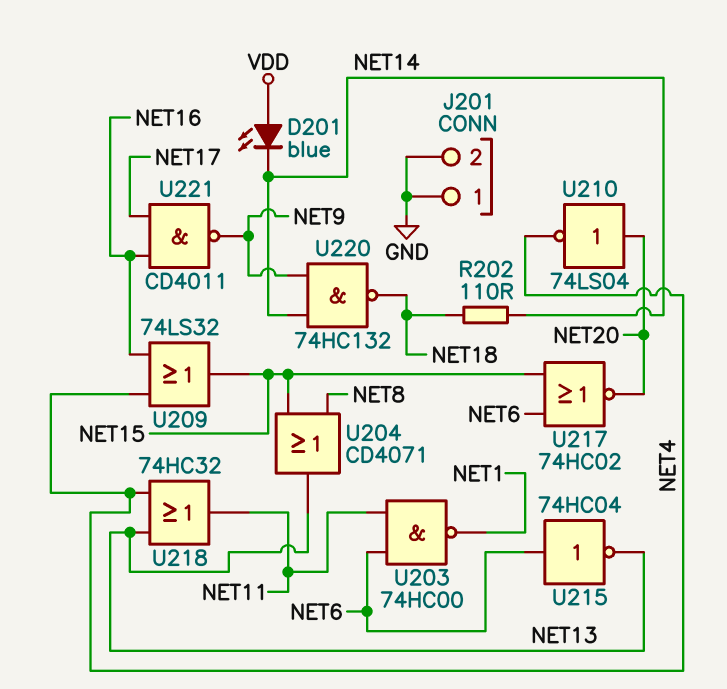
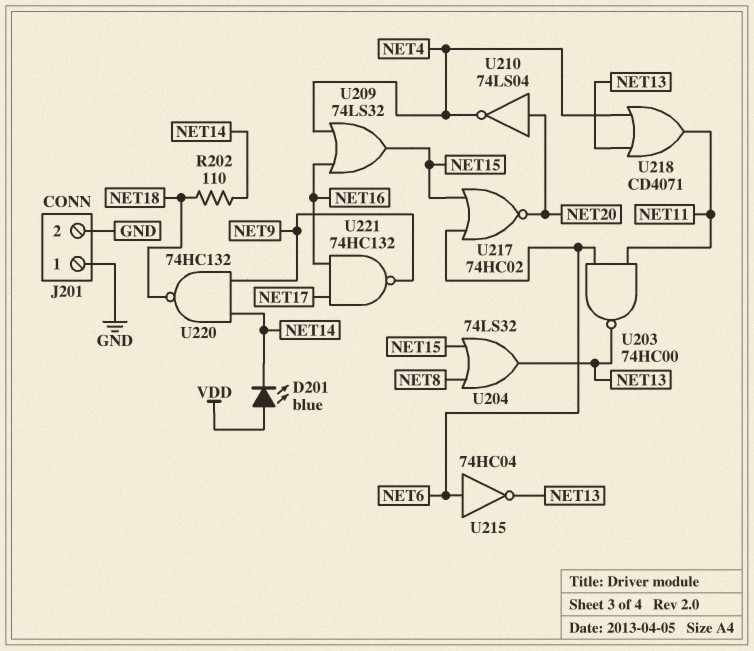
U203: NAND 74HC00 (in NET6, in NET11, out NET1) -> NAND 74HC00 (in NET6, in NET11, out NET13)
U204: OR CD4071 (in NET8, in NET15, out NET13) -> OR 74LS32 (in NET8, in NET15, out NET13)
U218: OR 74HC32 (in NET4, in NET13, out NET11) -> OR CD4071 (in NET4, in NET13, out NET11)
U221: NAND CD4011 (in NET16, in NET17, out NET9) -> NAND 74HC132 (in NET16, in NET17, out NET9)

